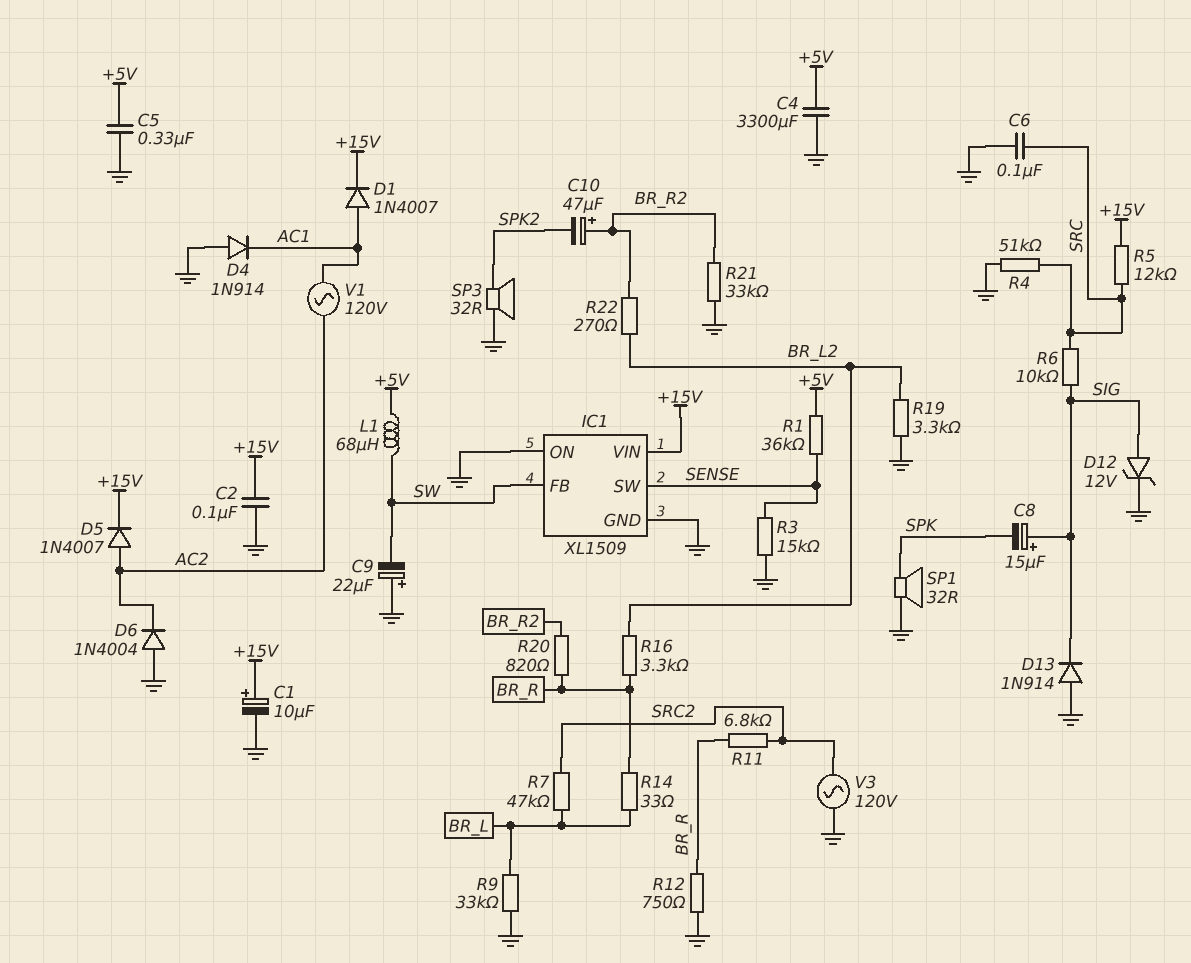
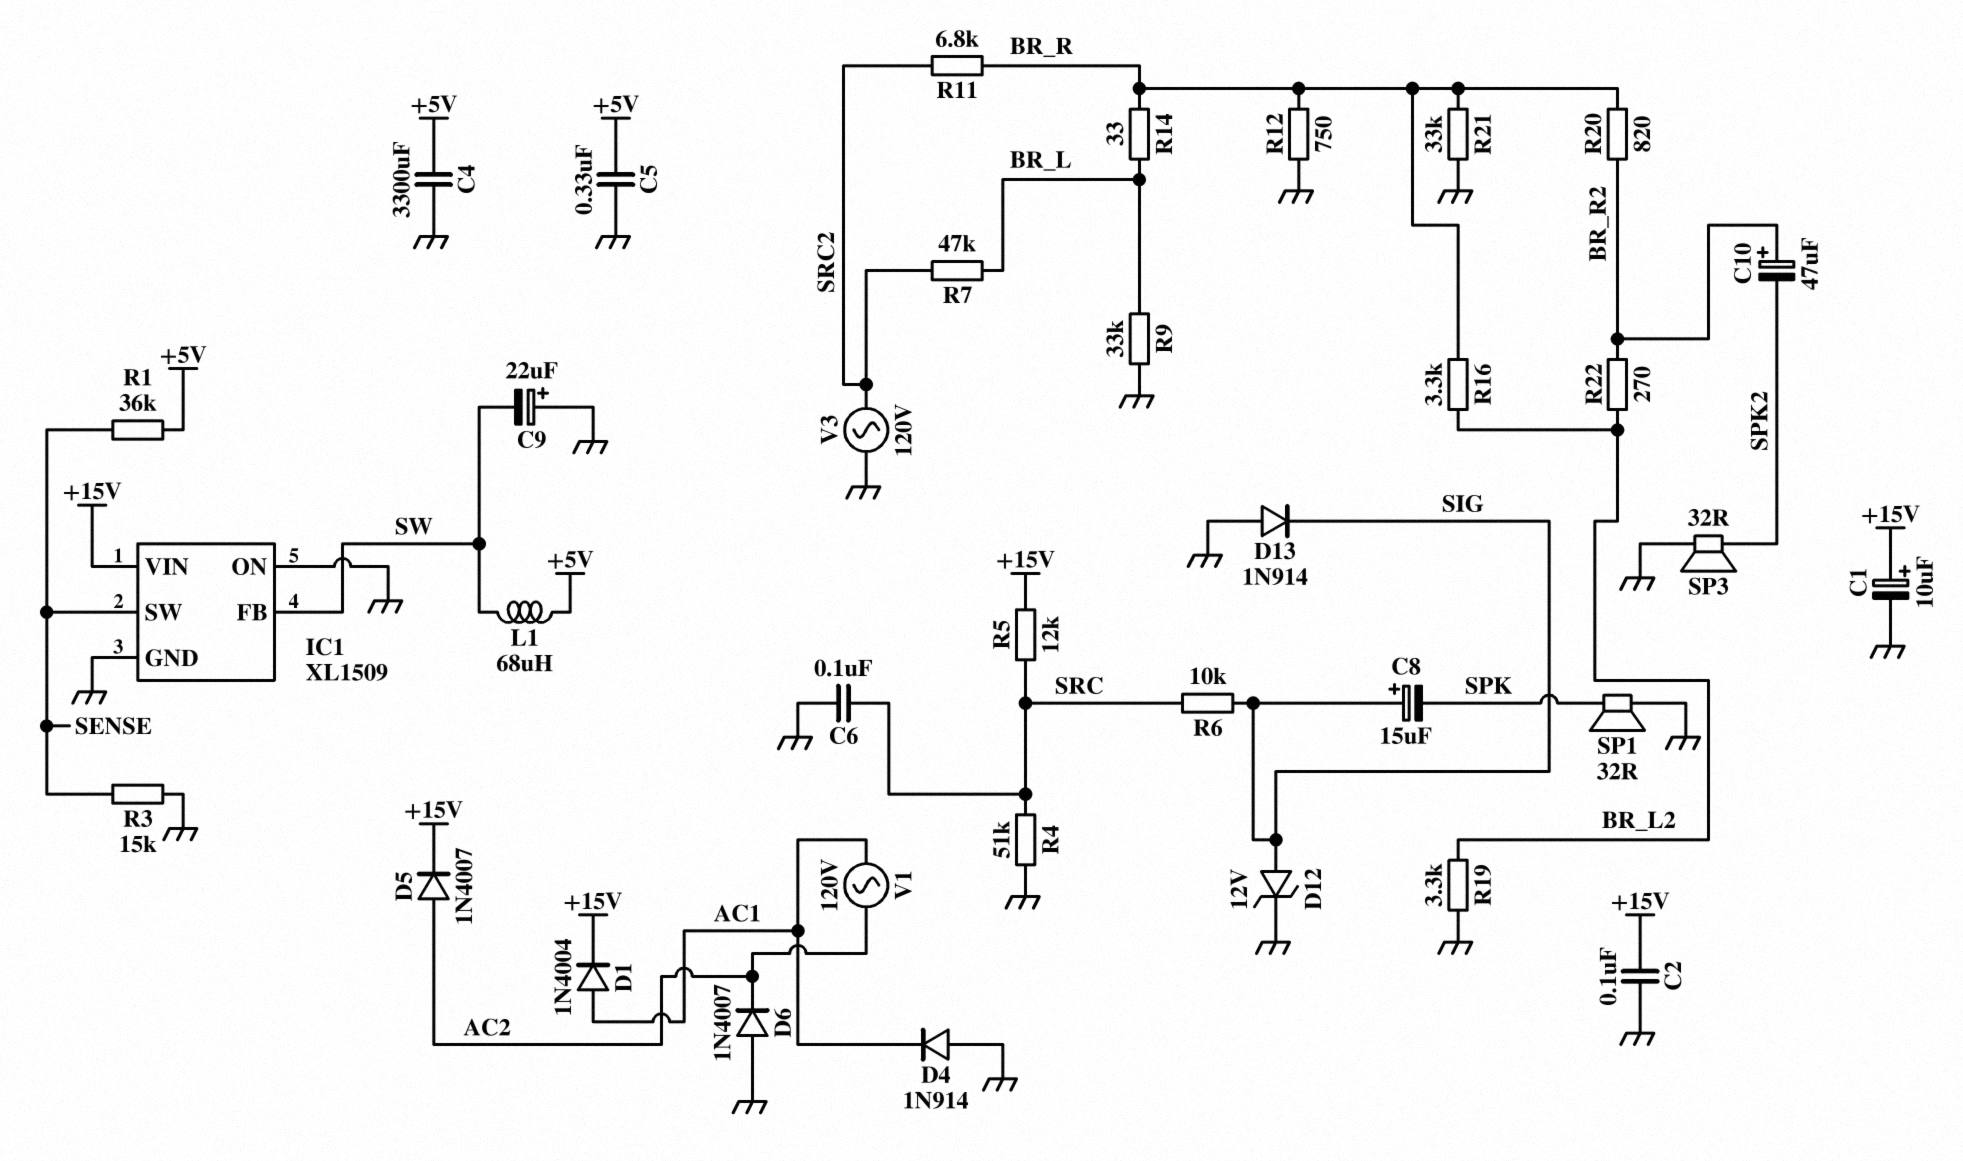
D1: diode 1N4007 (A AC1, K +15V) -> diode 1N4004 (A AC1, K +15V)
D6: diode 1N4004 (A GND, K AC2) -> diode 1N4007 (A GND, K AC2)
R21: 33k (BR_R2, GND) -> 33k (BR_R, GND)

